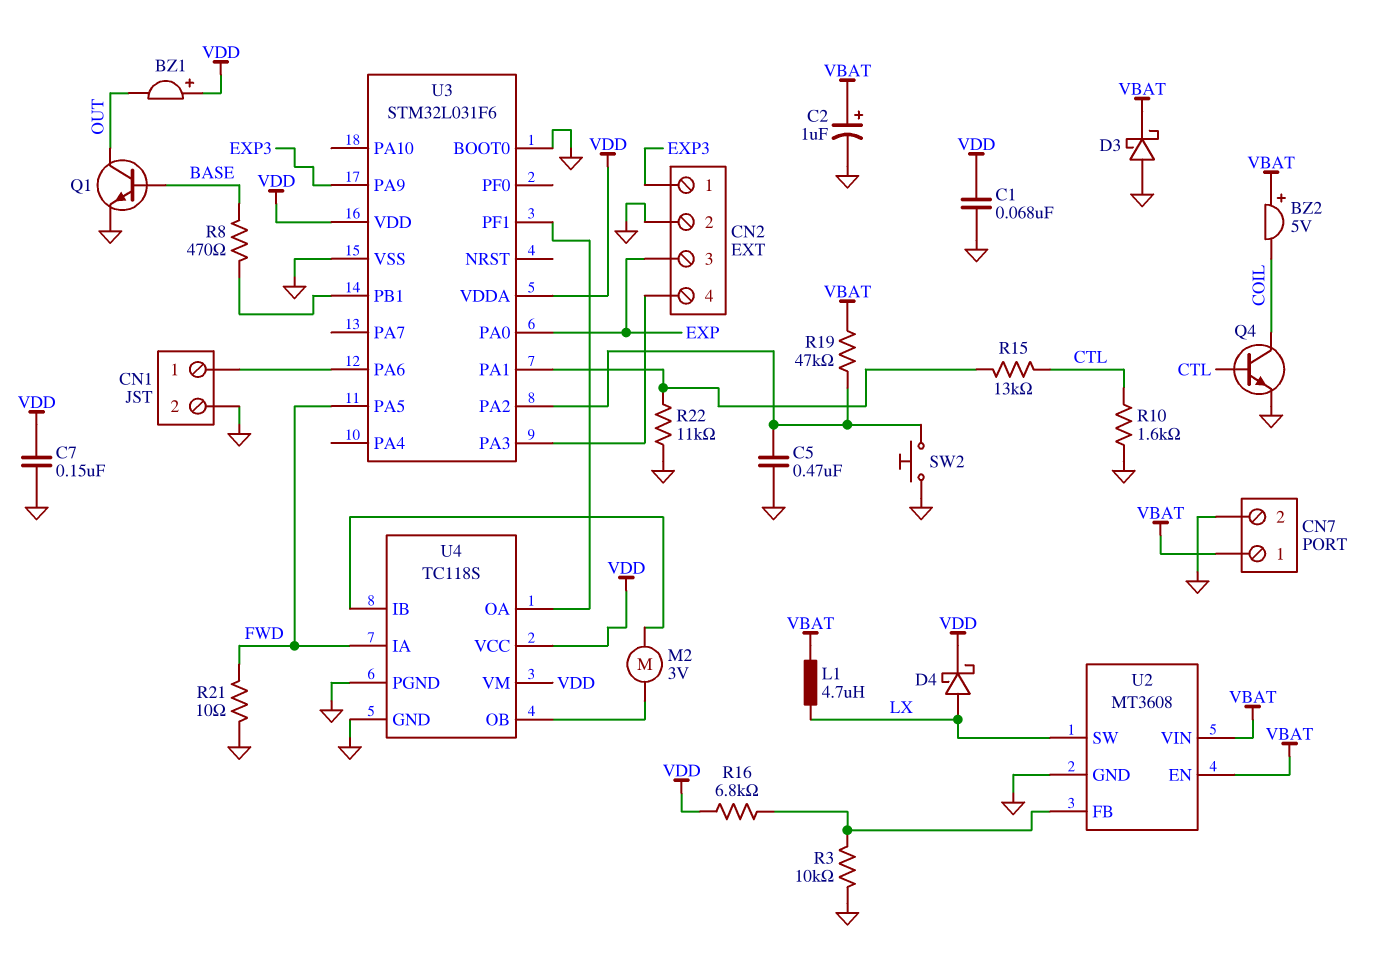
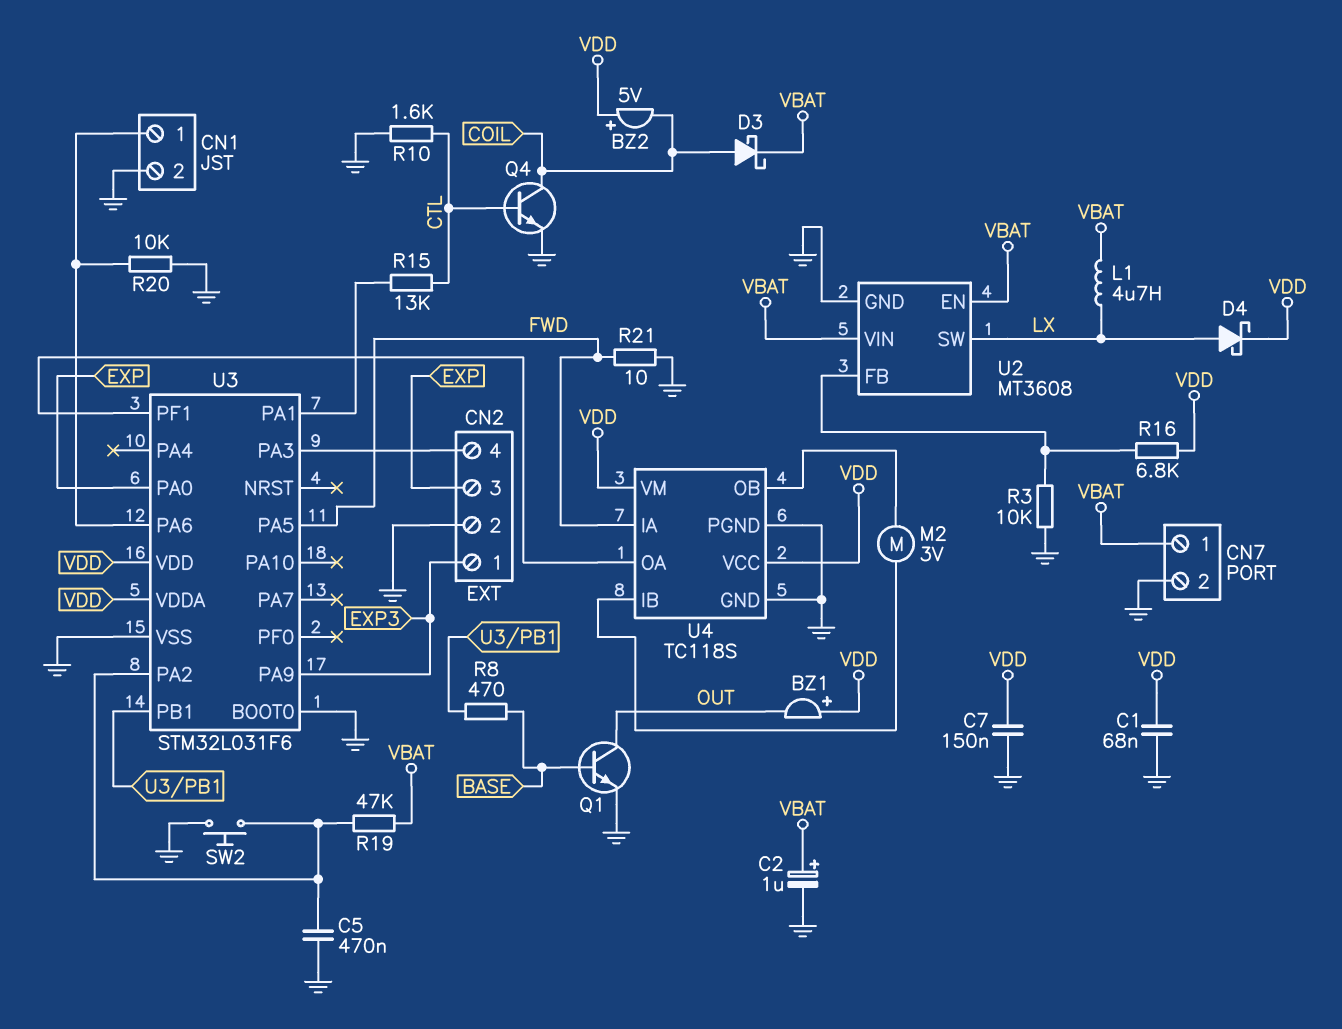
BZ2: buzzer 5V (plus VBAT, minus COIL) -> buzzer 5V (plus VDD, minus COIL)
D3: schottky (A GND, K VBAT) -> schottky (A COIL, K VBAT)
R20: none -> 10k (CN1/1, GND)
R22: 11k (GND, U3/PA1) -> none

